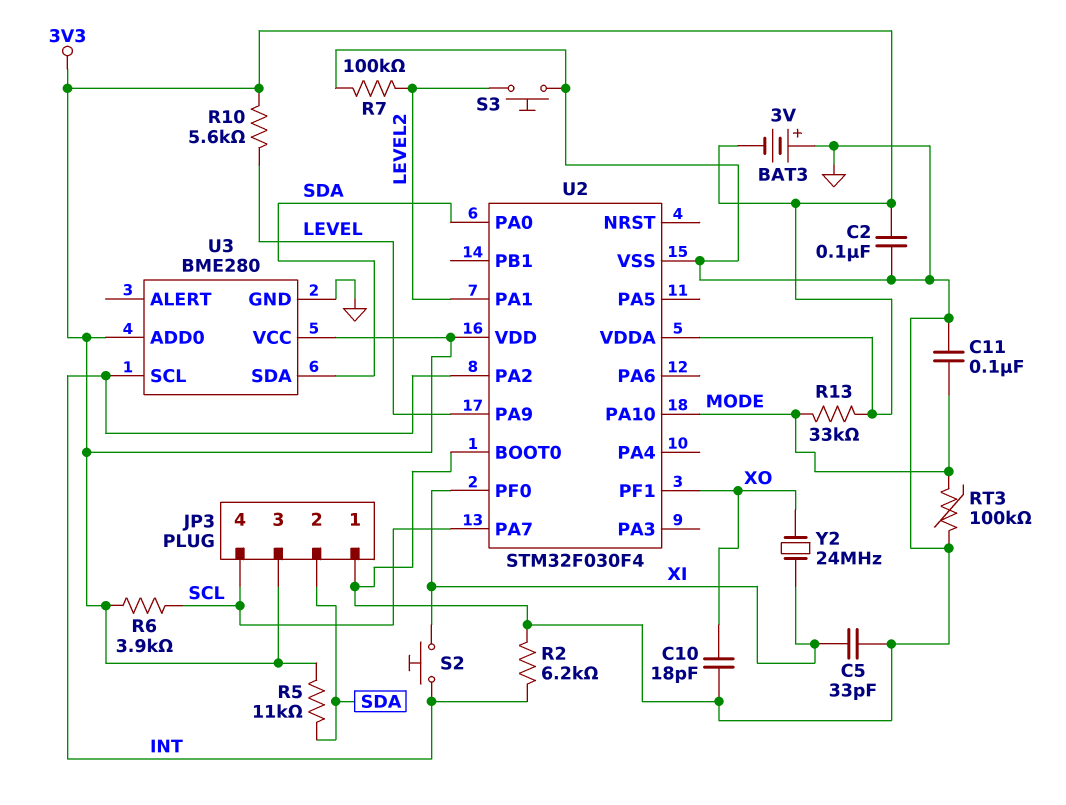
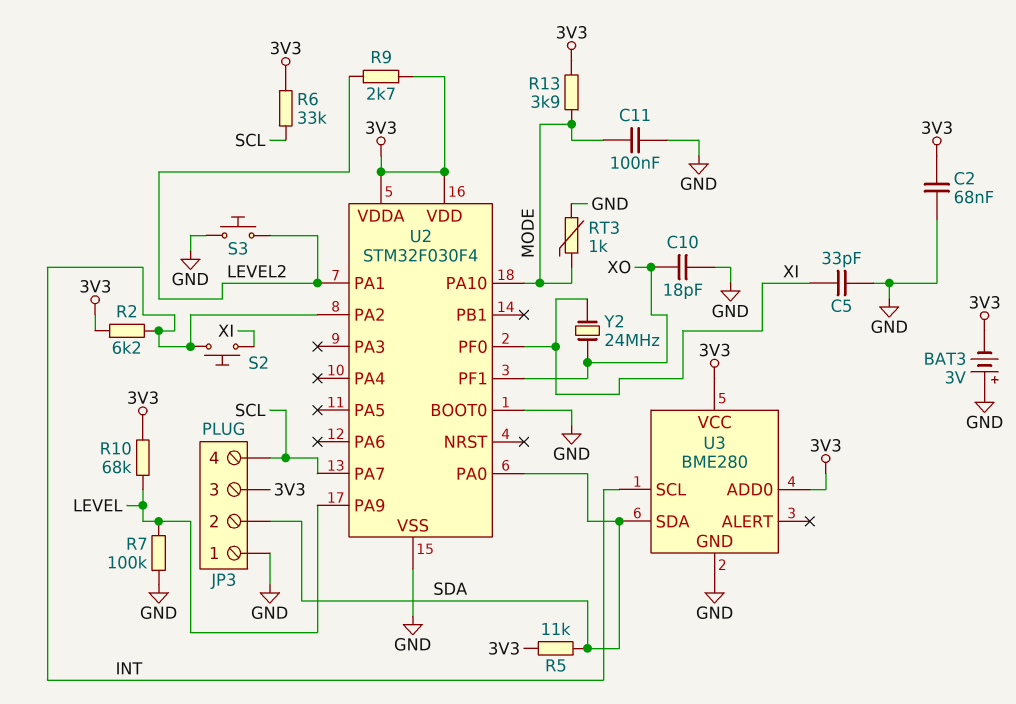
C2: 100nF (3V3, GND) -> 68nF (3V3, GND)
R2: 6.2k (GND, INT) -> 6.2k (3V3, INT)
R6: 3.9k (3V3, SCL) -> 33k (3V3, SCL)
R7: 100k (GND, LEVEL2) -> 100k (GND, LEVEL)
R9: none -> 2.7k (3V3, LEVEL2)
R10: 5.6k (3V3, LEVEL) -> 68k (3V3, LEVEL)
R13: 33k (3V3, MODE) -> 3.9k (3V3, MODE)
RT3: 100k (GND, MODE) -> 1k (GND, MODE)

